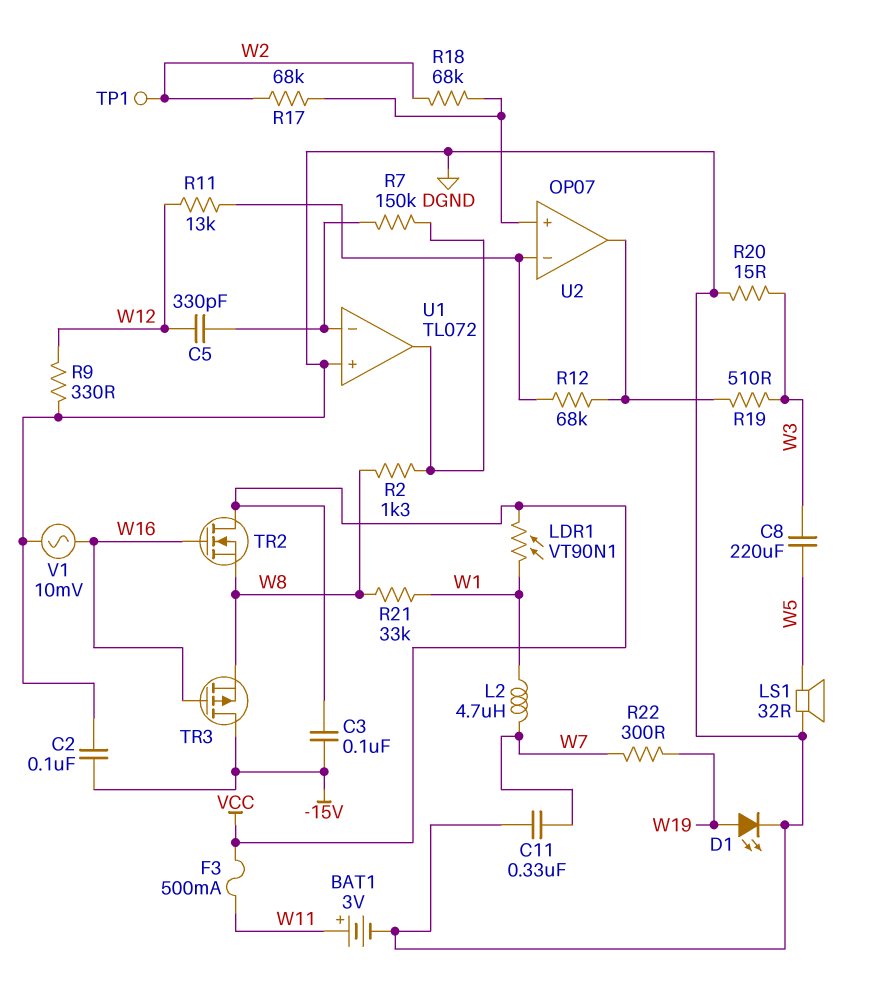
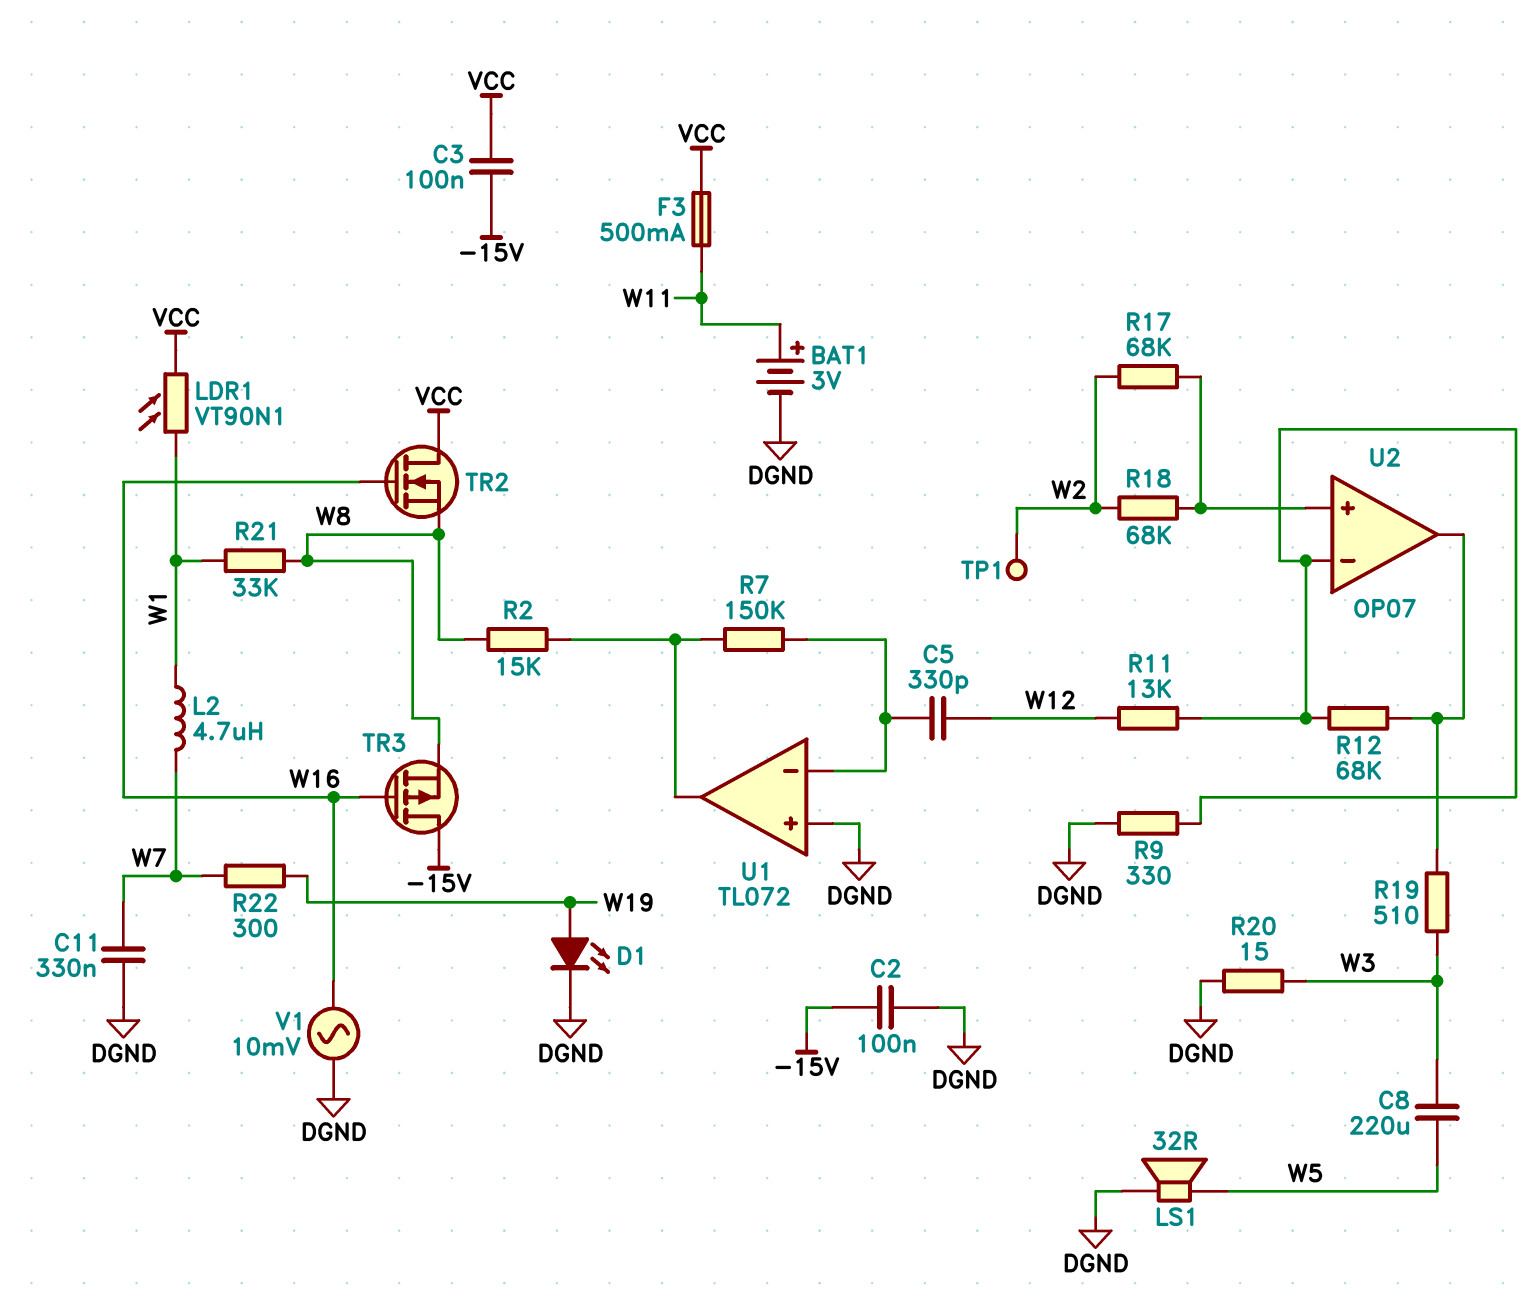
R2: 1.3k (U1/out, W8) -> 15k (U1/out, W8)
R9: 330 (DGND, W12) -> 330 (DGND, U2/in-)

